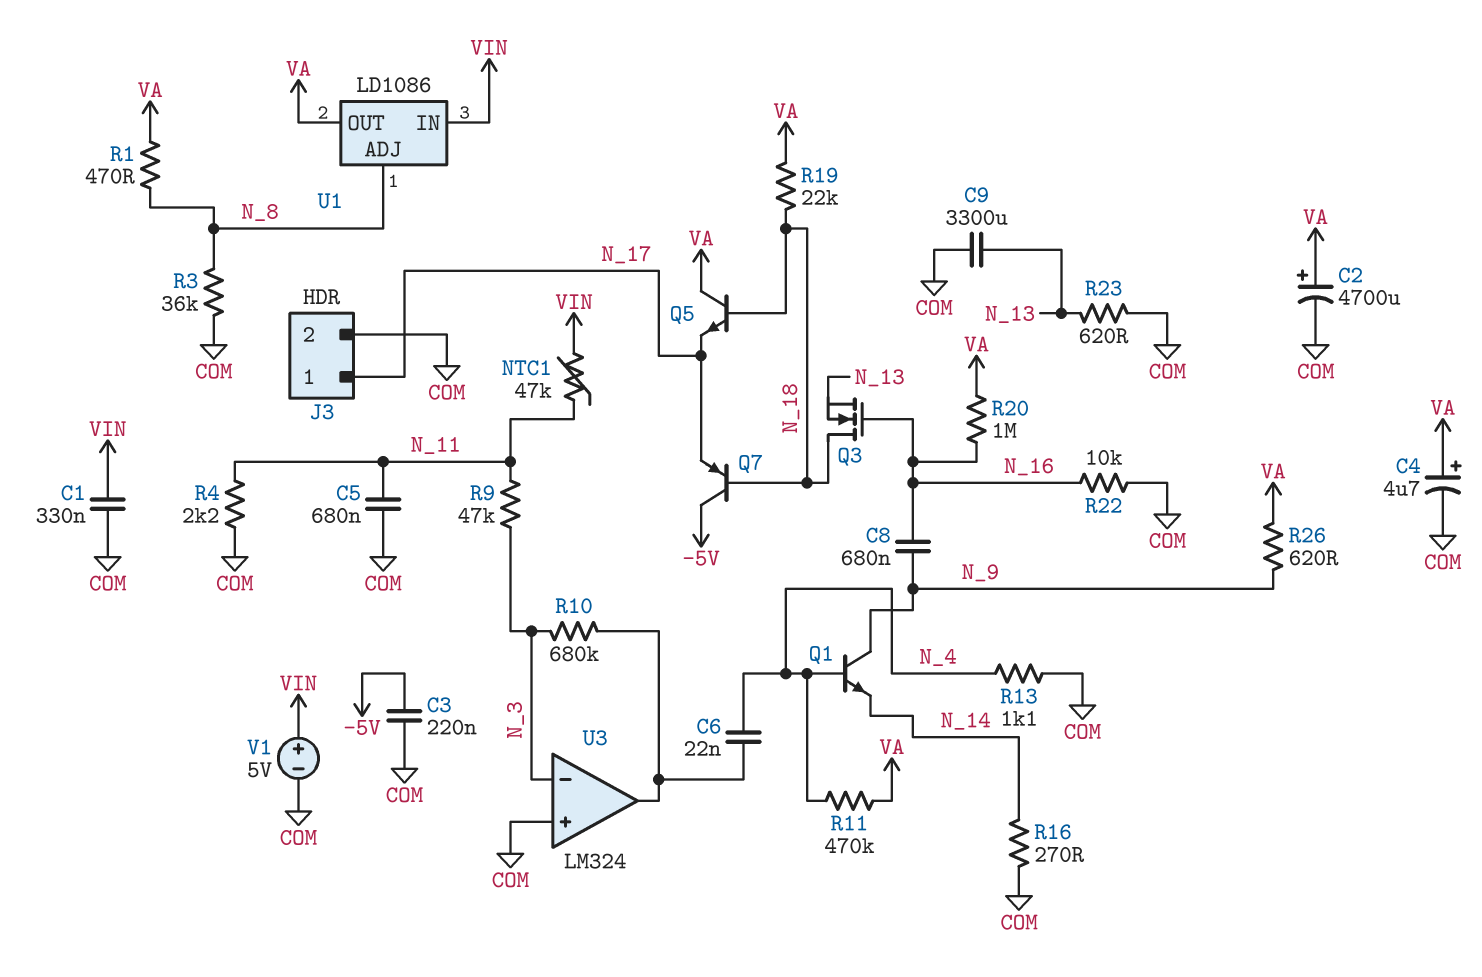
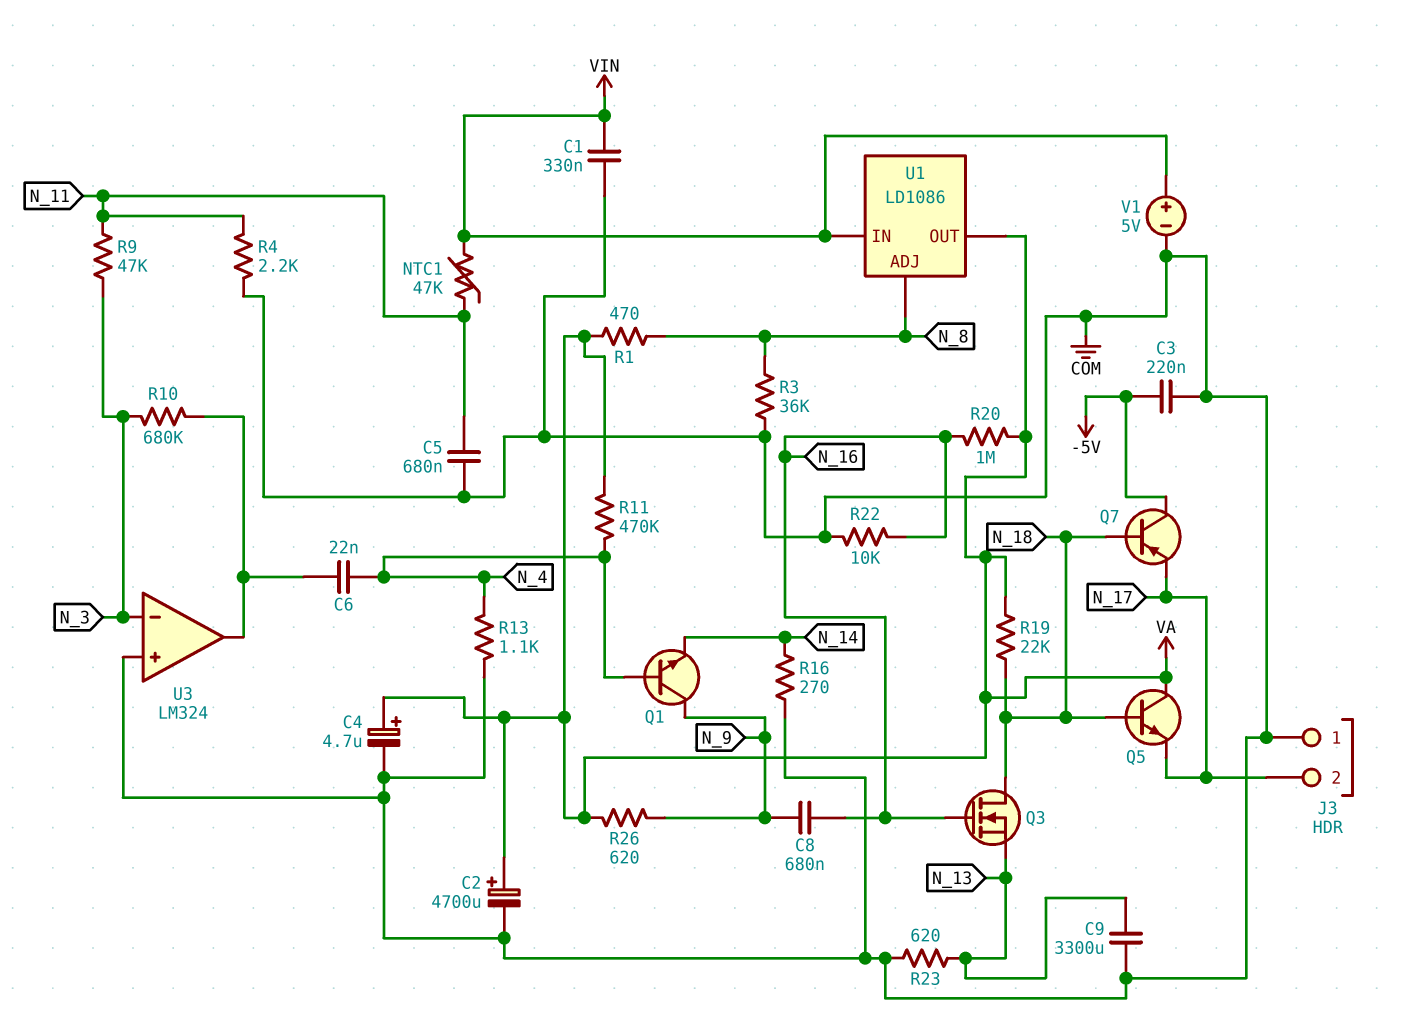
J3 pin 1: N_17 -> COM
J3 pin 2: COM -> N_17

